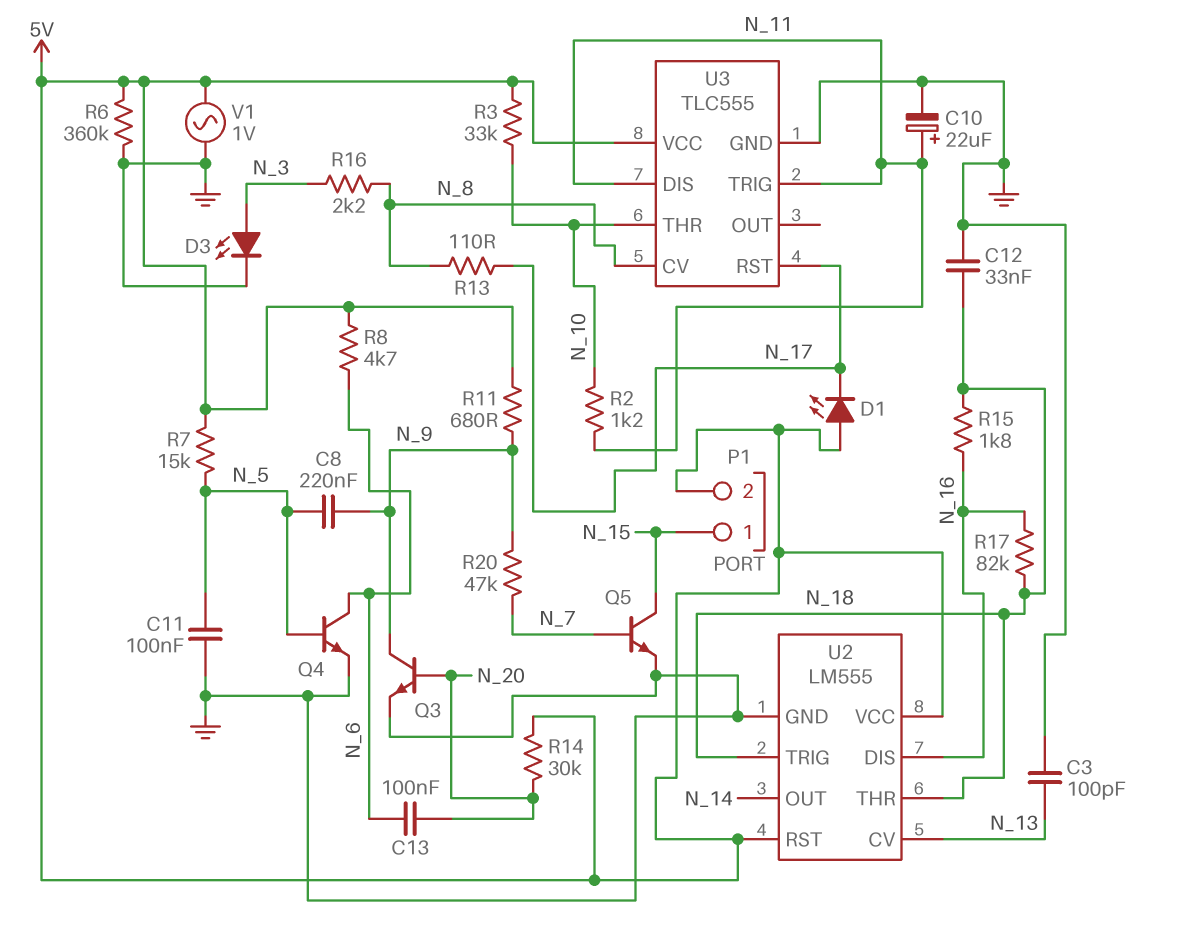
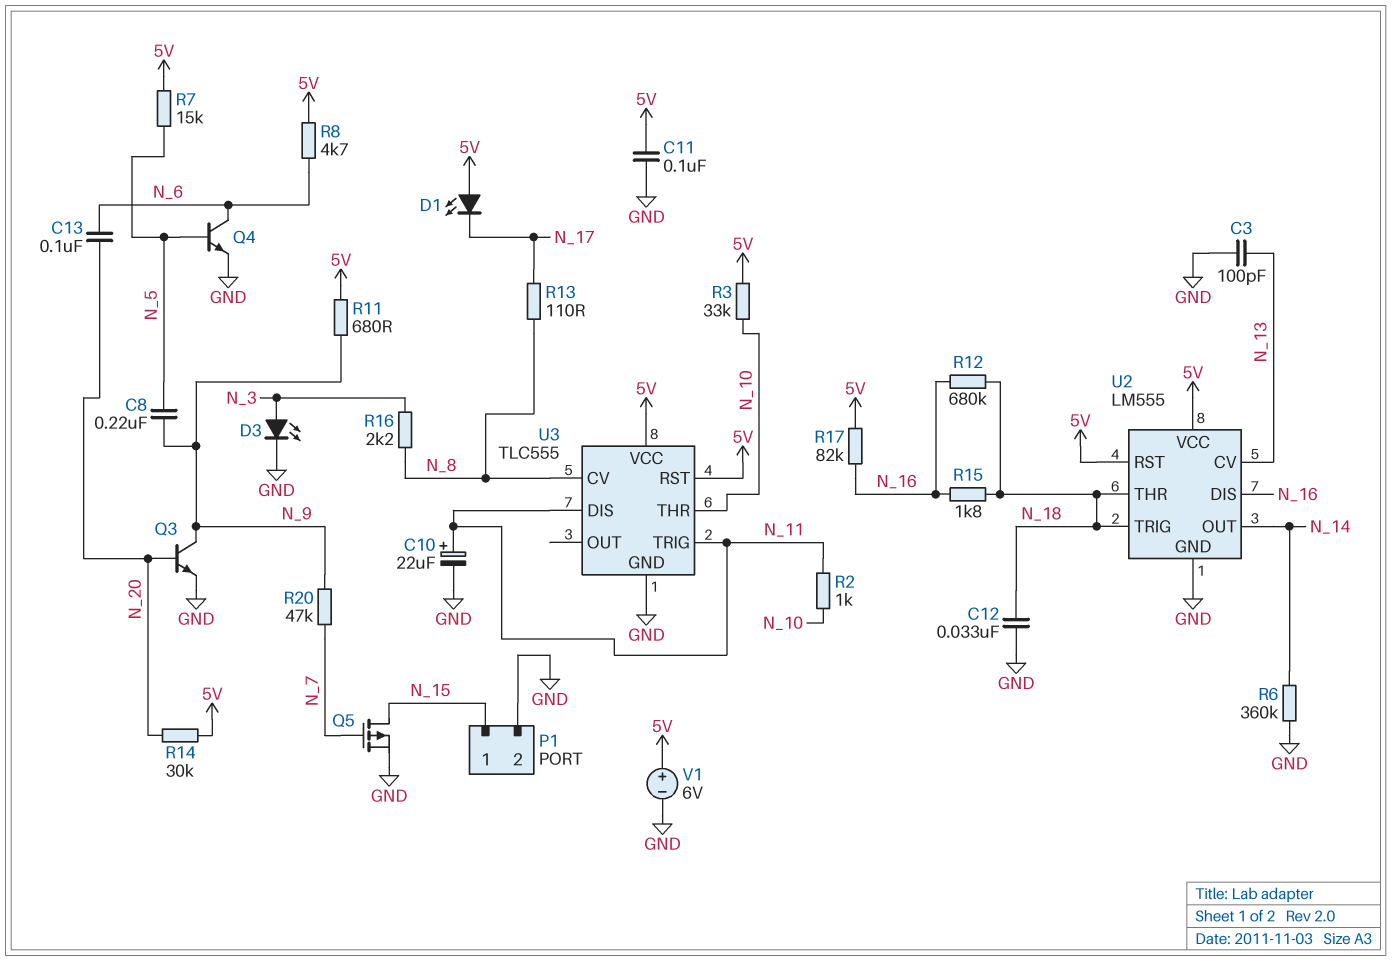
C11: 100nF (GND, N_5) -> 100nF (5V, GND)
P1 pin 2: 5V -> GND
Q5: NPN (B N_7, C N_15, E GND) -> PMOS (G N_7, D N_15, S GND)
R2: 1.2k (N_10, N_11) -> 1k (N_10, N_11)
R6: 360k (5V, GND) -> 360k (GND, N_14)
R12: none -> 680k (N_16, N_18)
R17: 82k (N_16, N_18) -> 82k (5V, N_16)
U3 pin RST: N_17 -> 5V
V1: AC 1V (5V, GND) -> 6V (plus 5V, minus GND)

